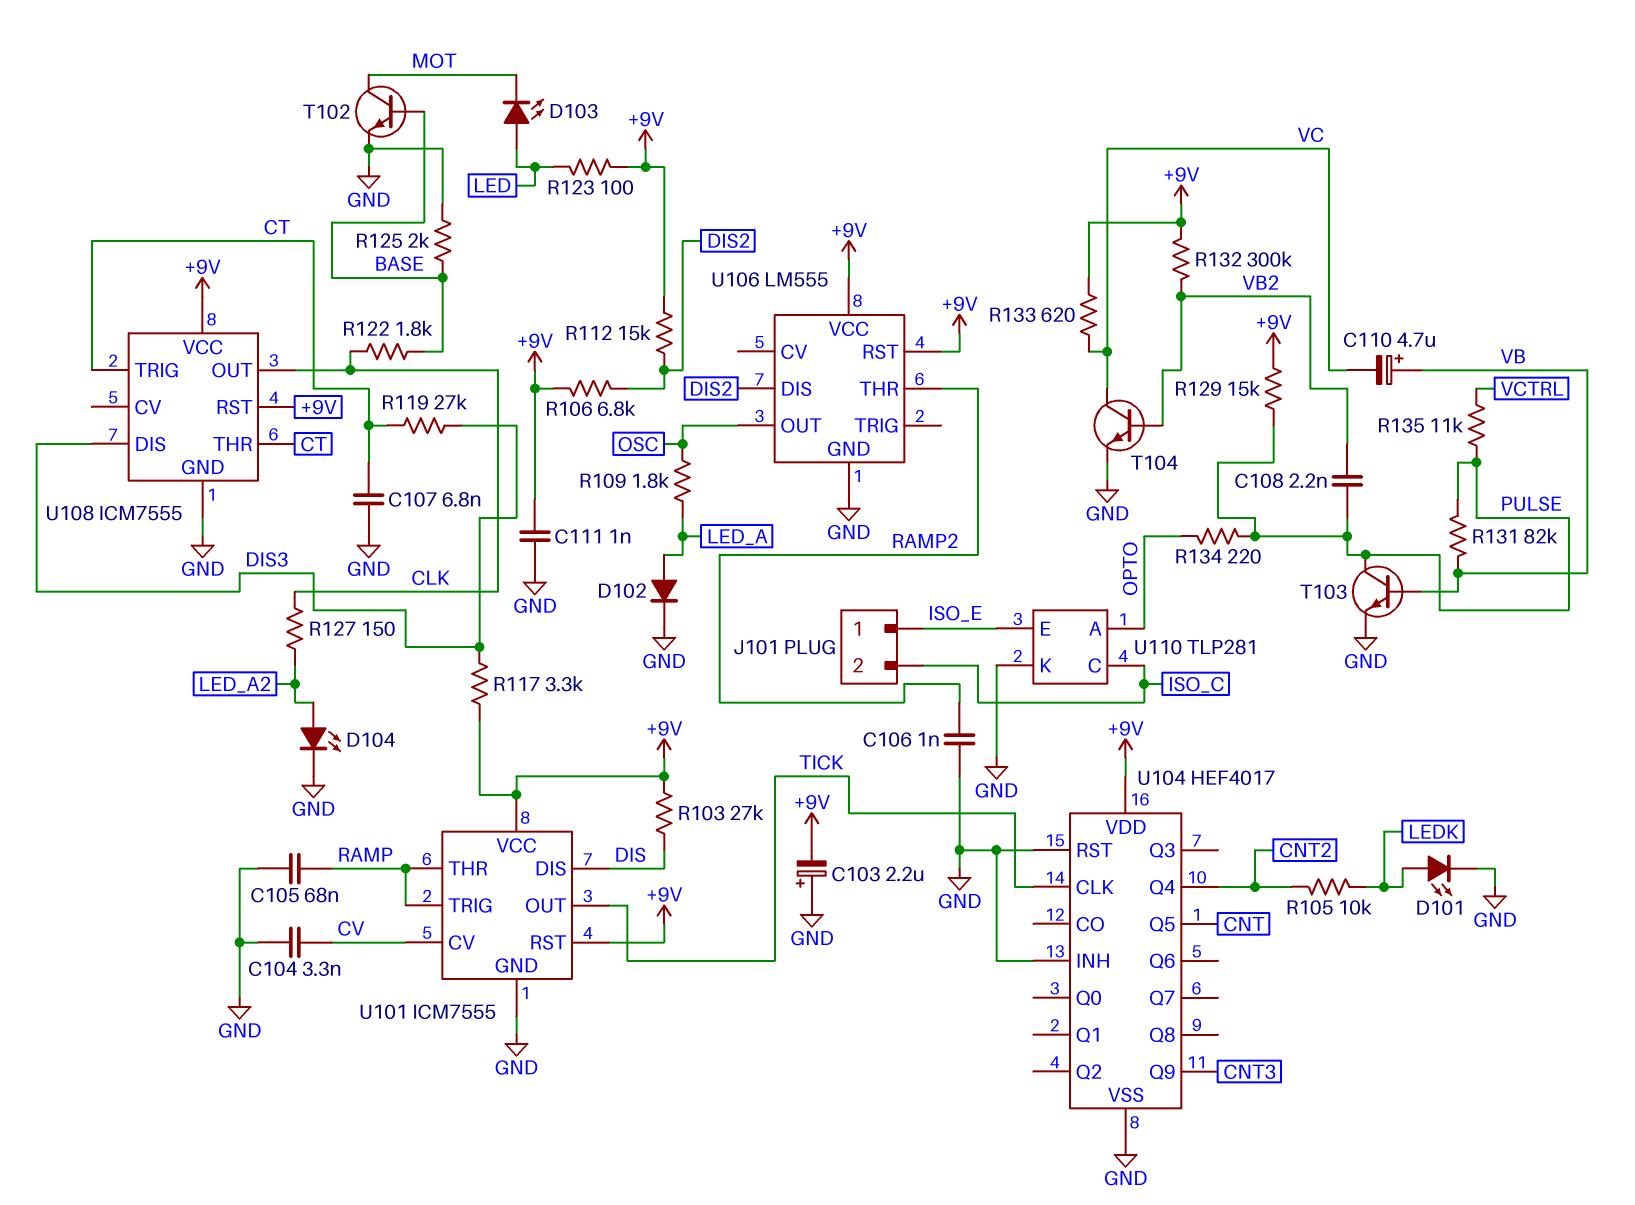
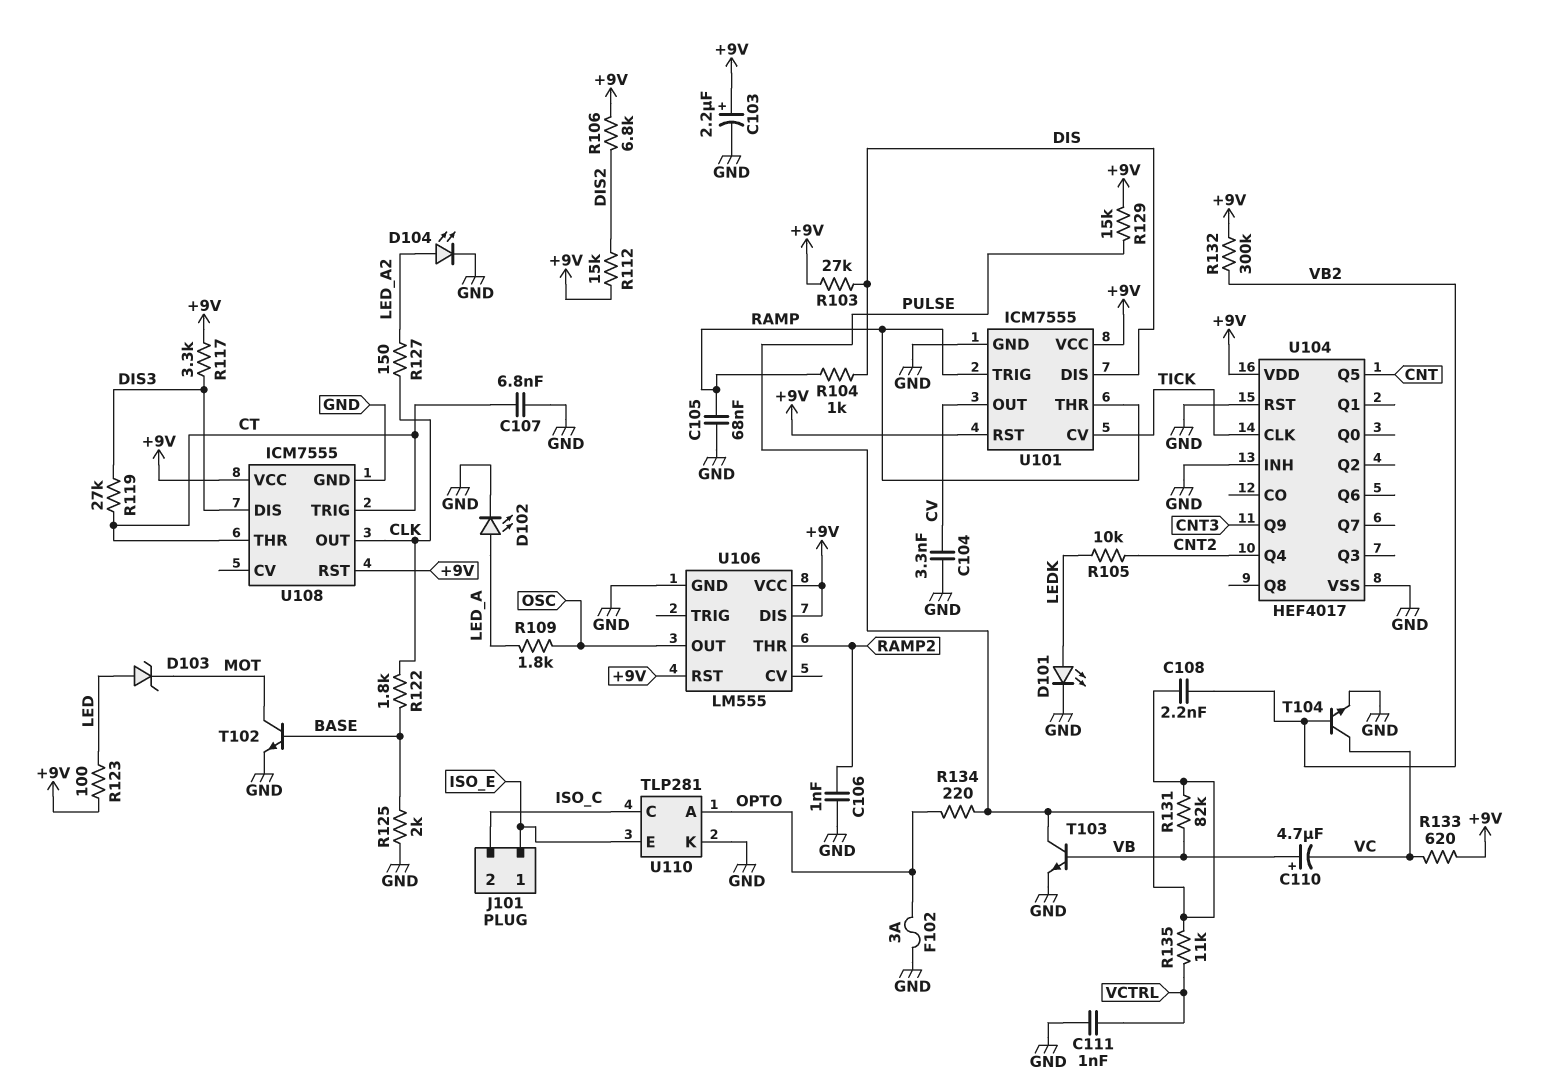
C103: 2.2uF (plus GND, minus +9V) -> 2.2uF (plus +9V, minus GND)
C111: 1nF (+9V, GND) -> 1nF (GND, VCTRL)
D102: diode (A LED_A, K GND) -> LED (A LED_A, K GND)
D103: LED (A LED, K MOT) -> zener (A LED, K MOT)
F102: none -> 3A (GND, OPTO)
R104: none -> 1k (DIS, RAMP)
U101 pin CV: CV -> TICK
U101 pin OUT: TICK -> CV
U106 pin DIS: DIS2 -> +9V

